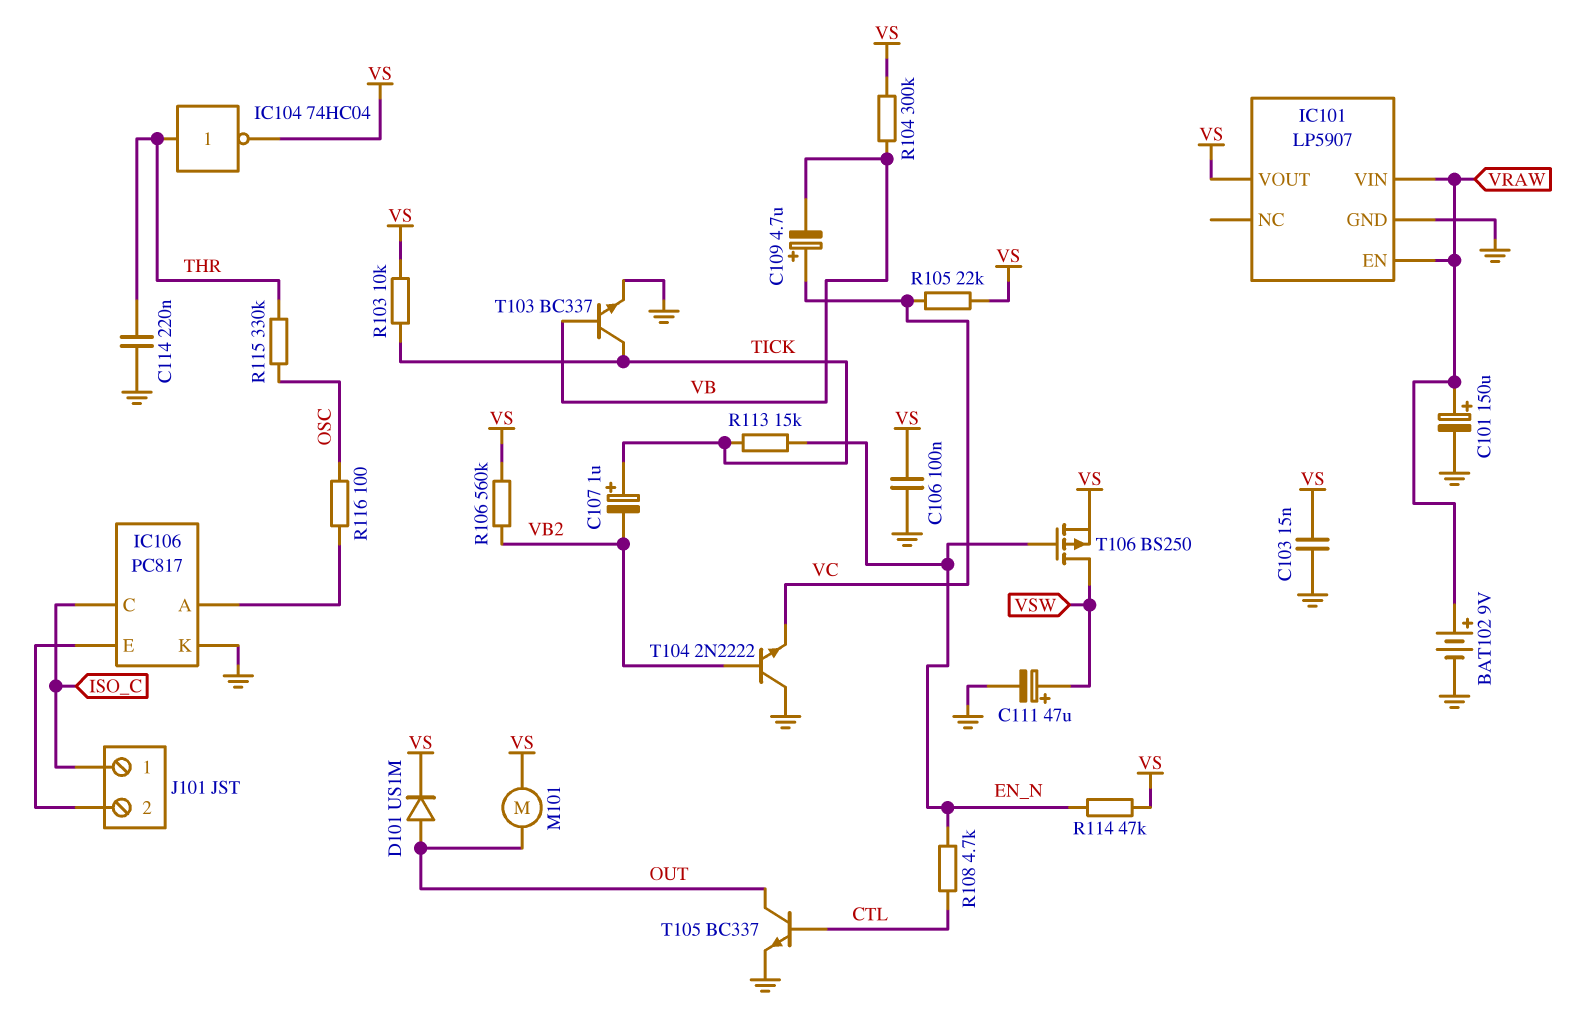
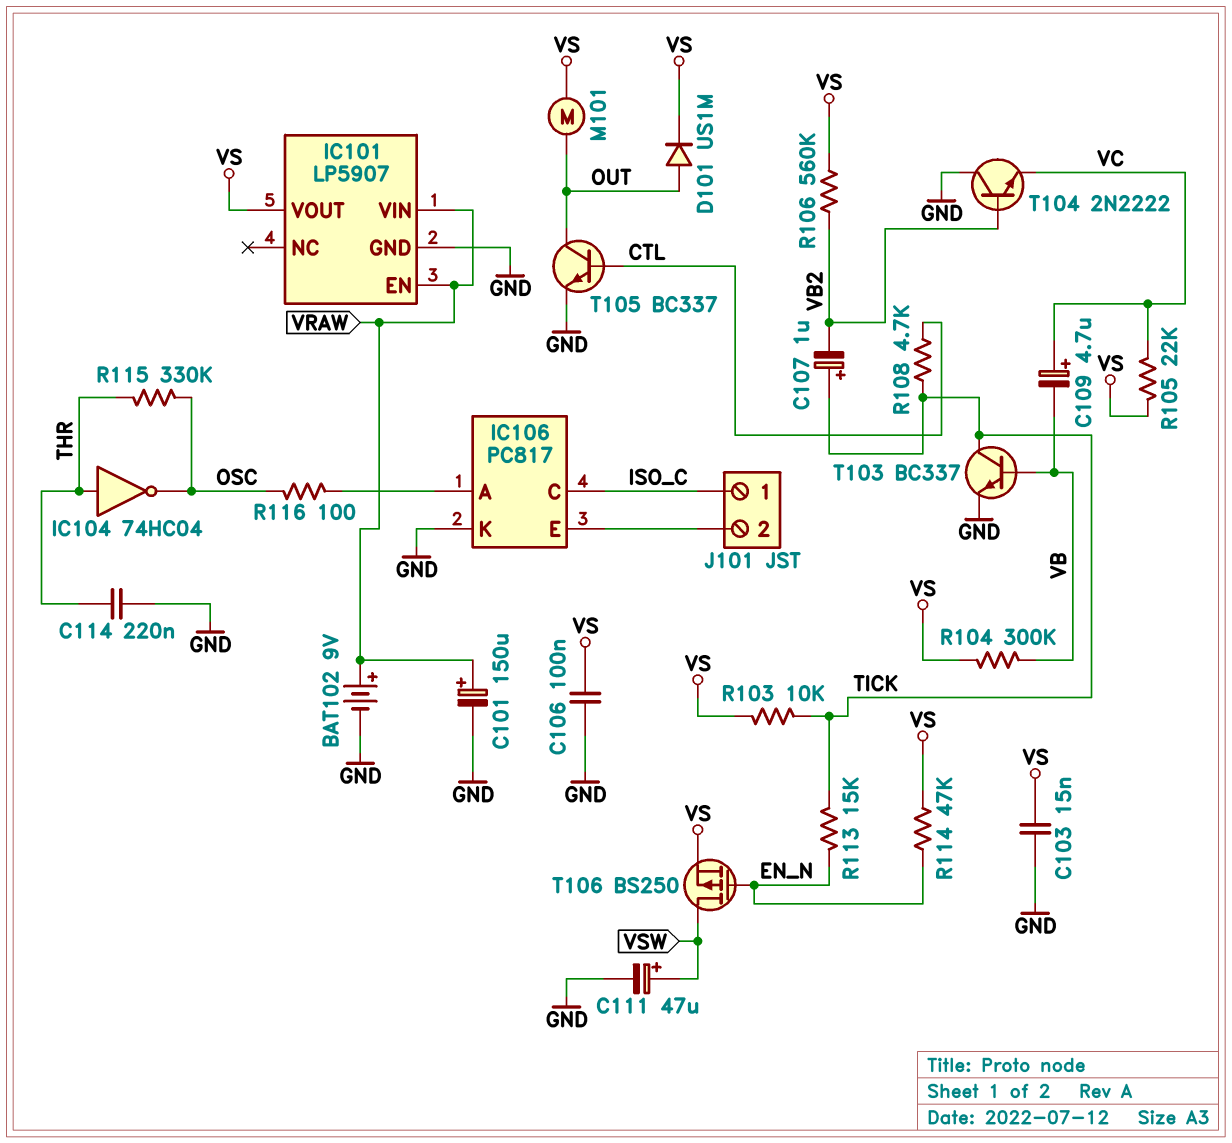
IC104: NOT 74HC04 (in THR, out VS) -> NOT 74HC04 (in THR, out OSC)
R108: 4.7k (CTL, EN_N) -> 4.7k (CTL, TICK)

